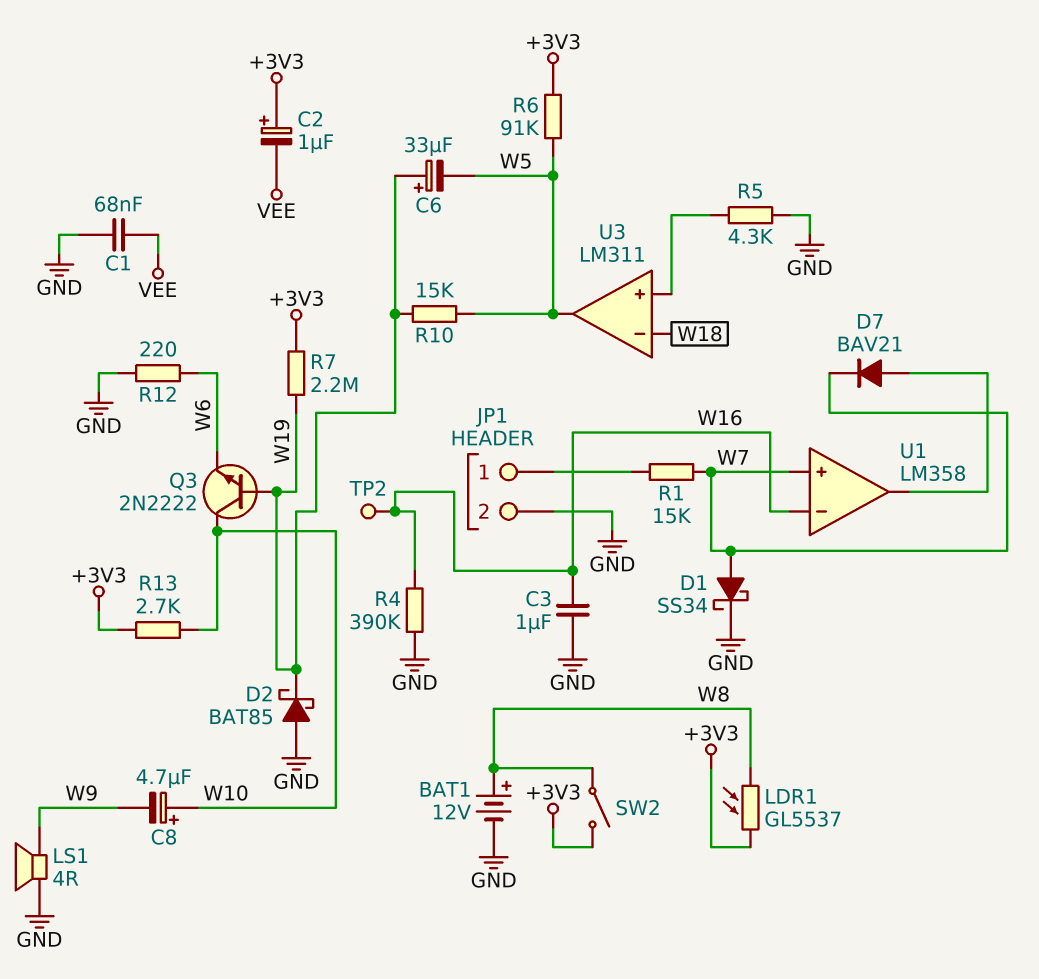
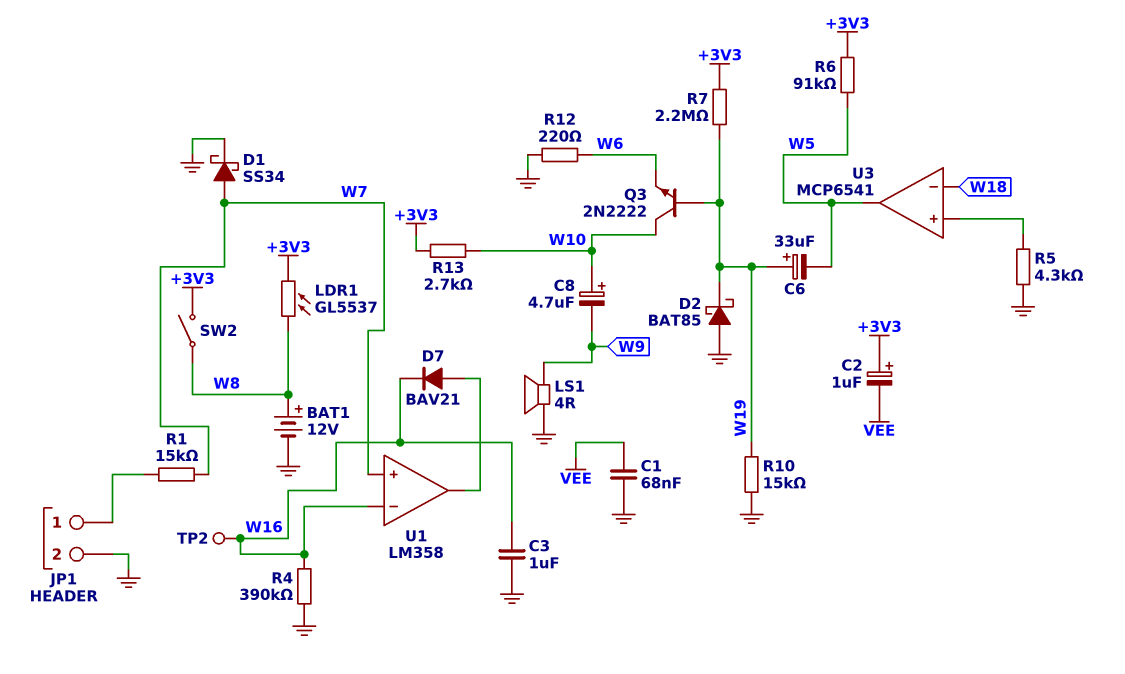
D7: diode BAV21 (A U1/out, K W7) -> diode BAV21 (A U1/out, K W16)
R10: 15k (W5, W19) -> 15k (GND, W19)
U3: LM311 -> MCP6541

